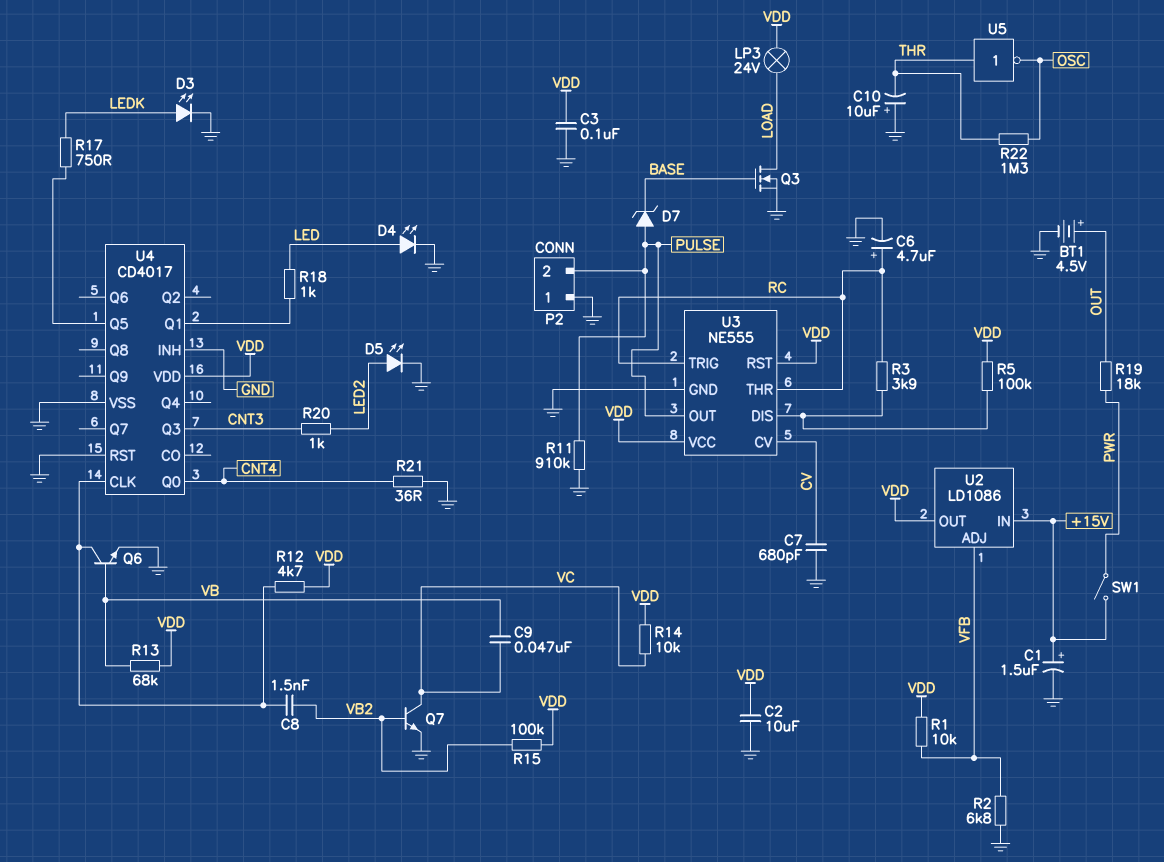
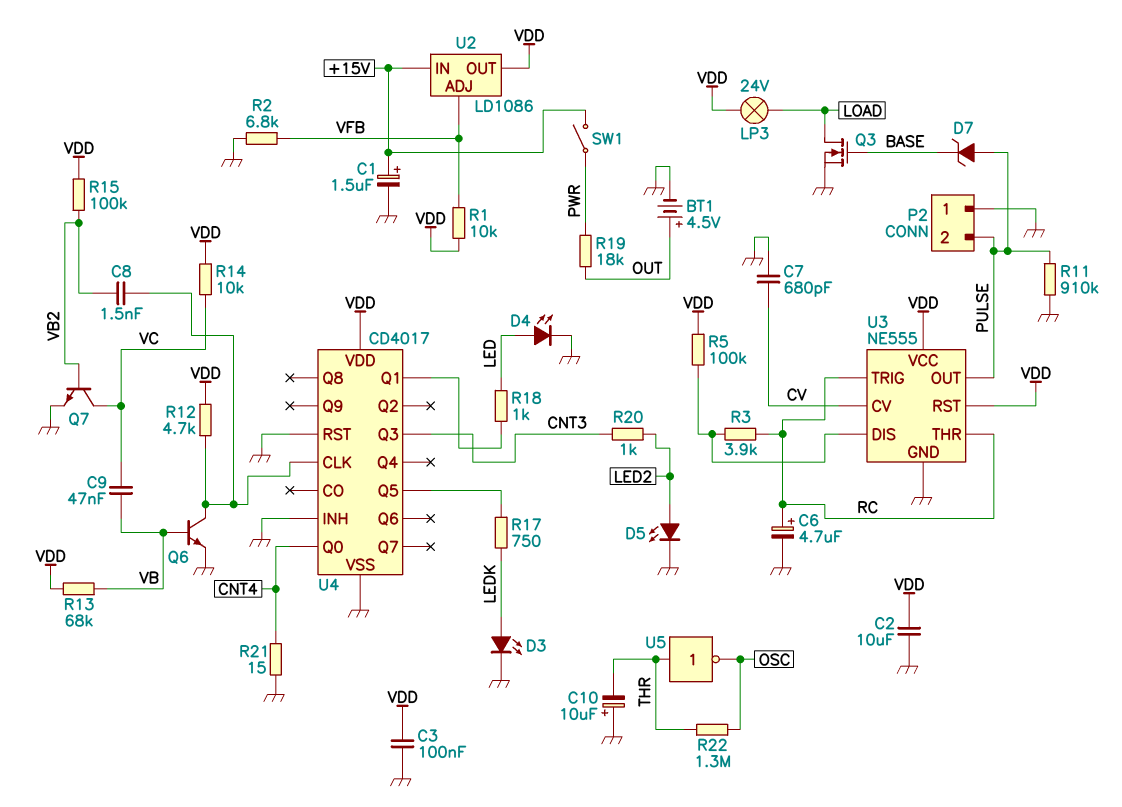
R21: 36 (CNT4, GND) -> 15 (CNT4, GND)

